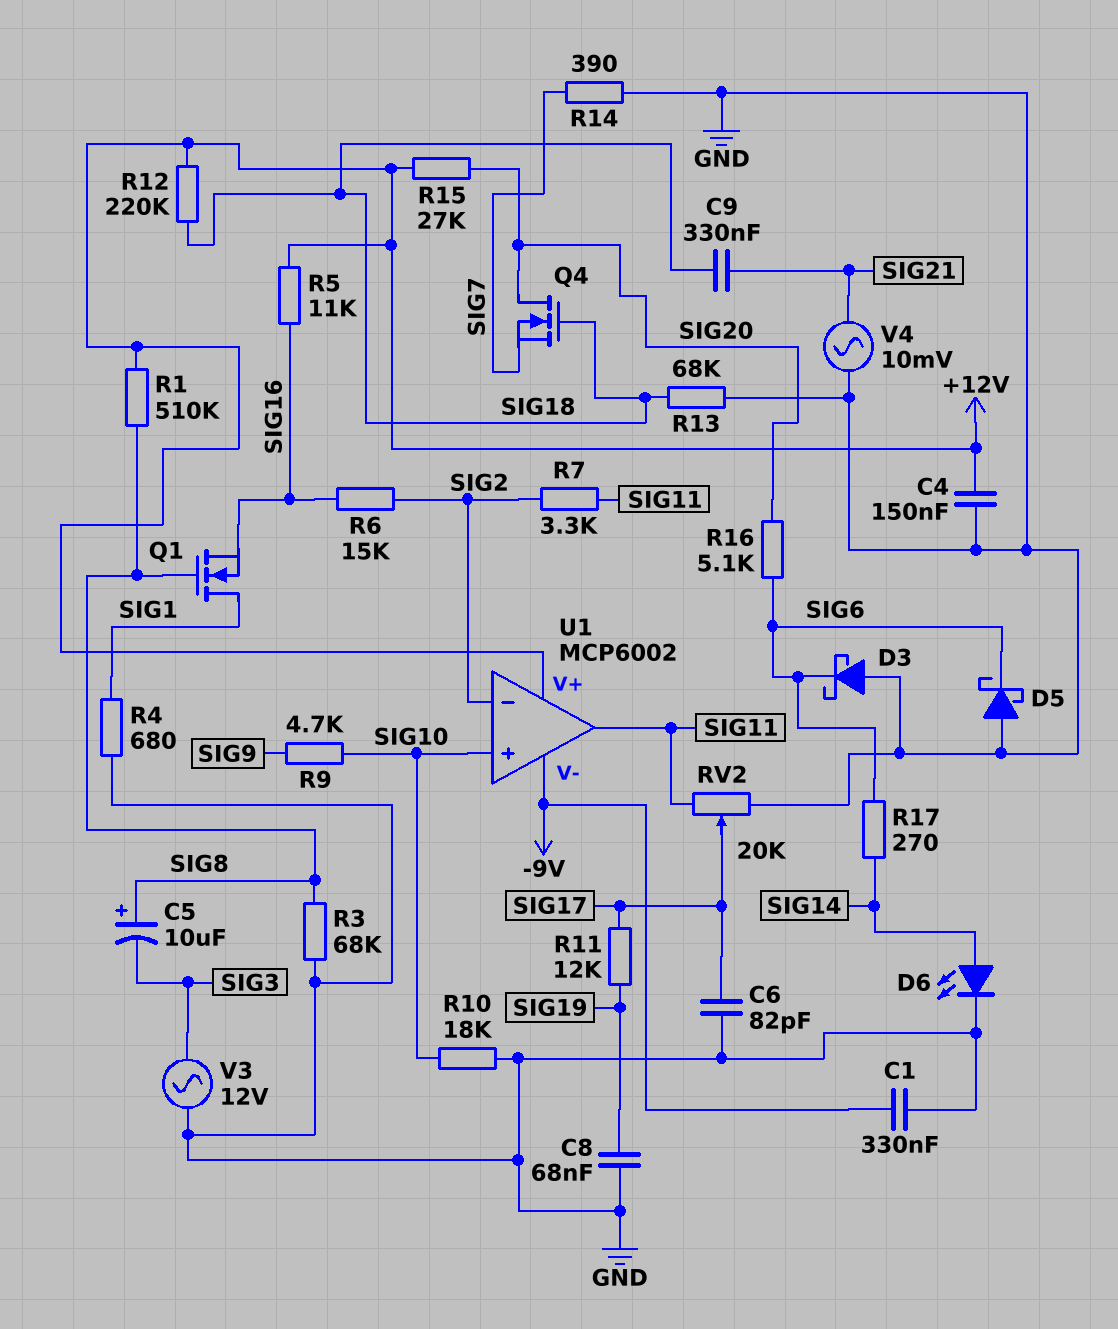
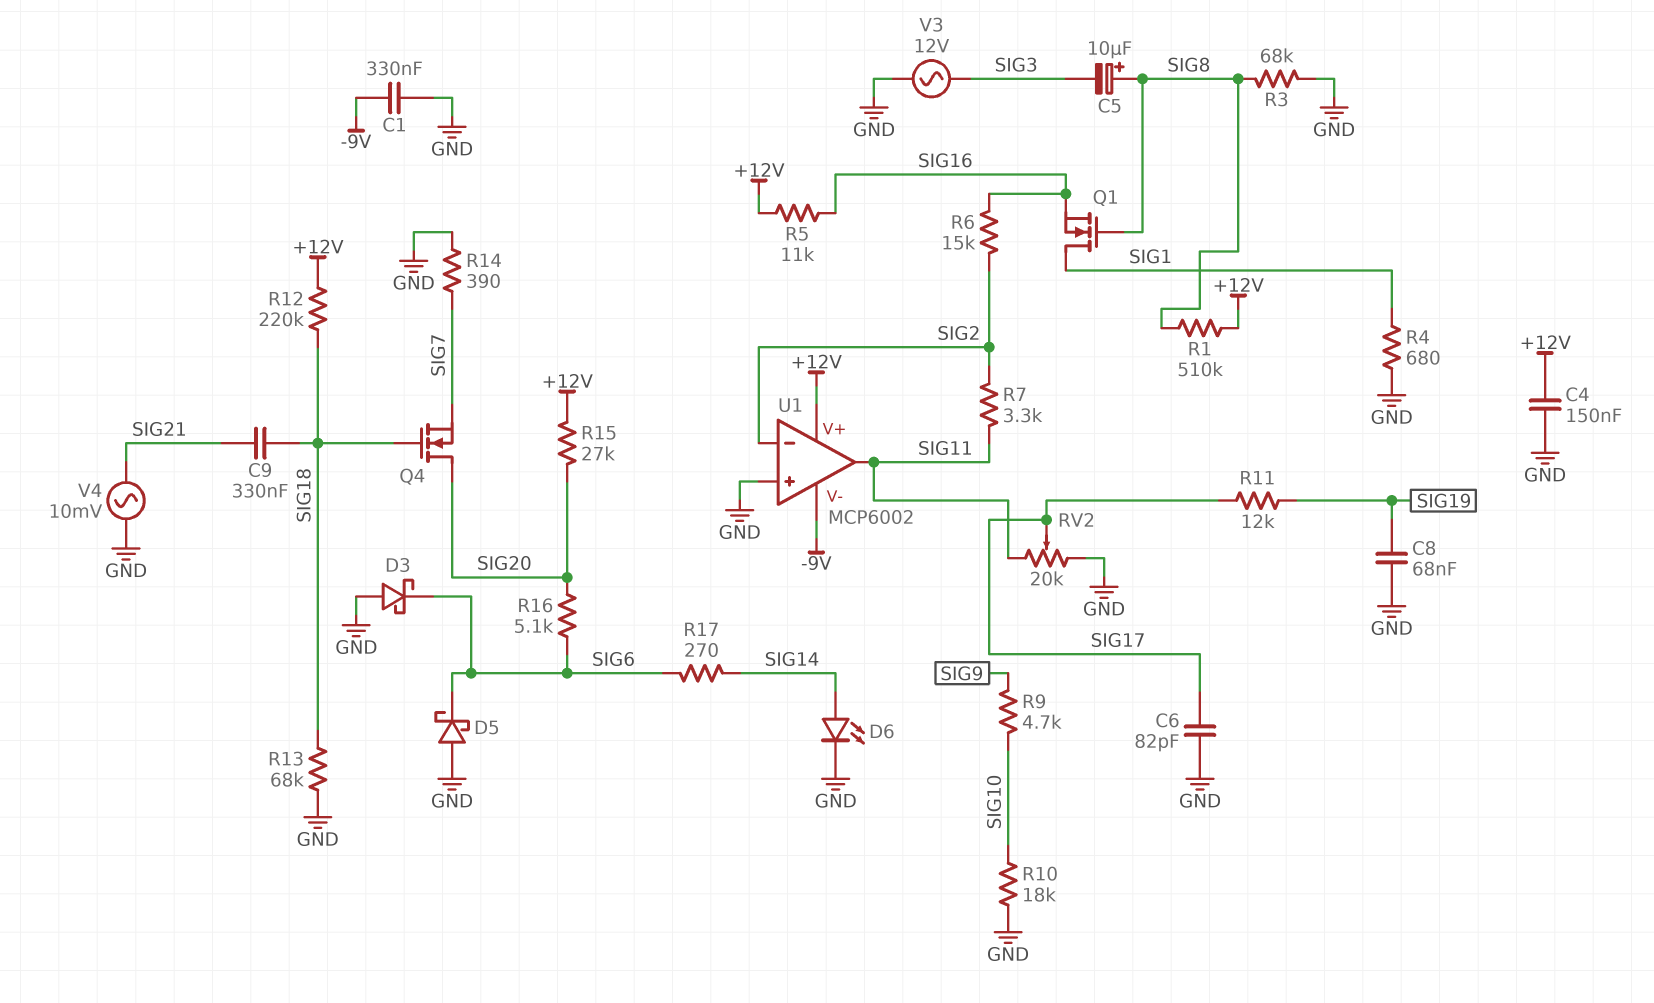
U1 pin in+: SIG10 -> GND

